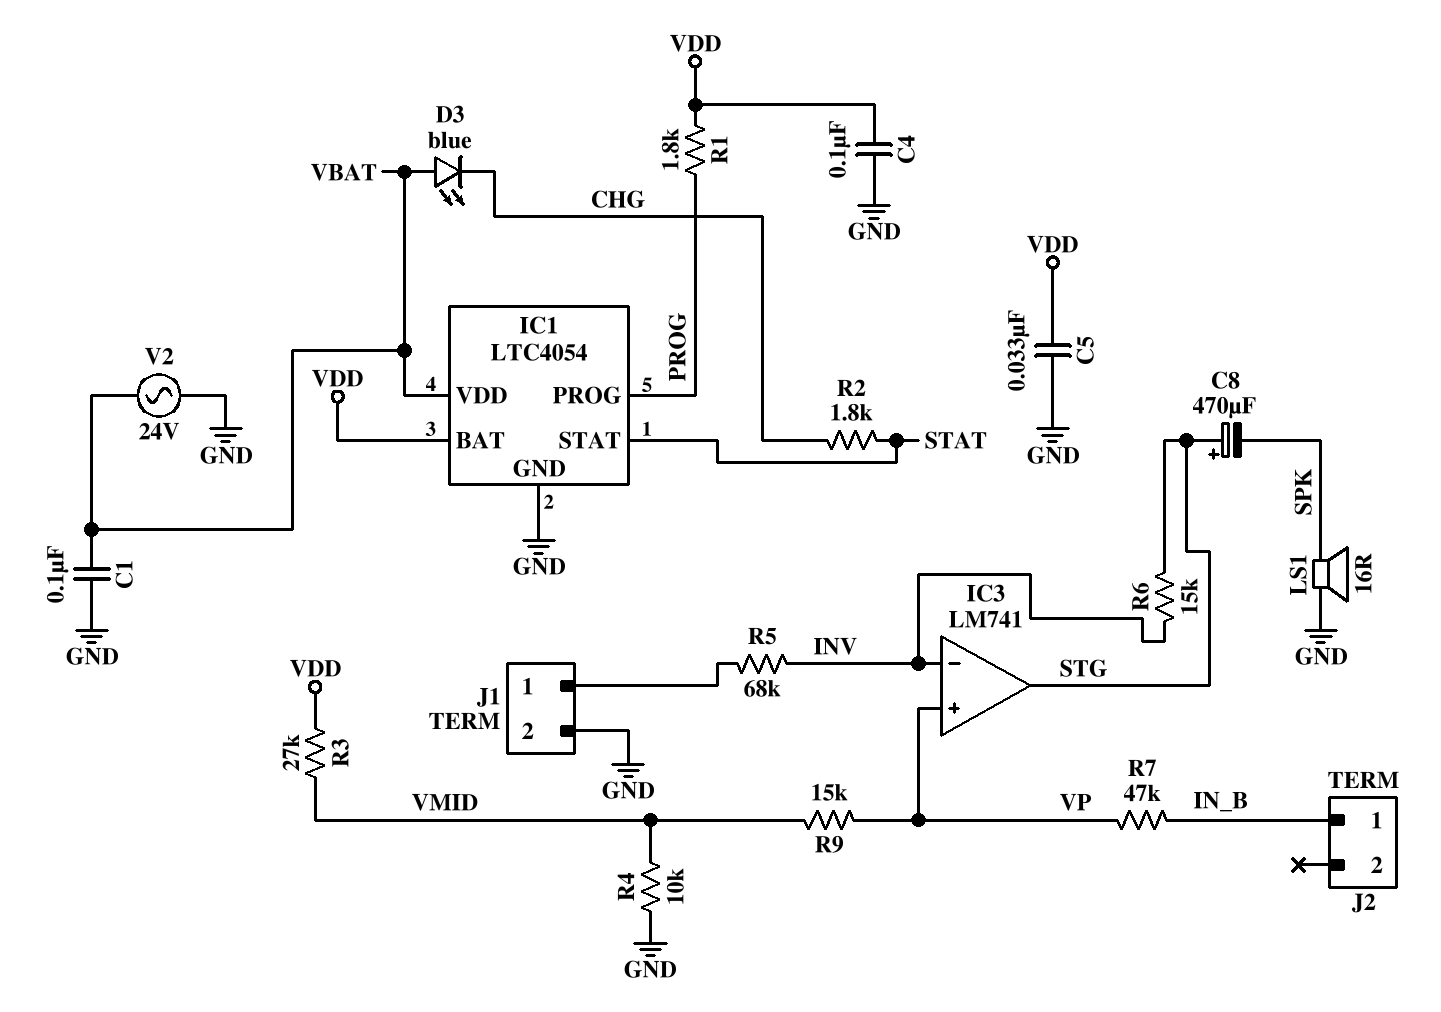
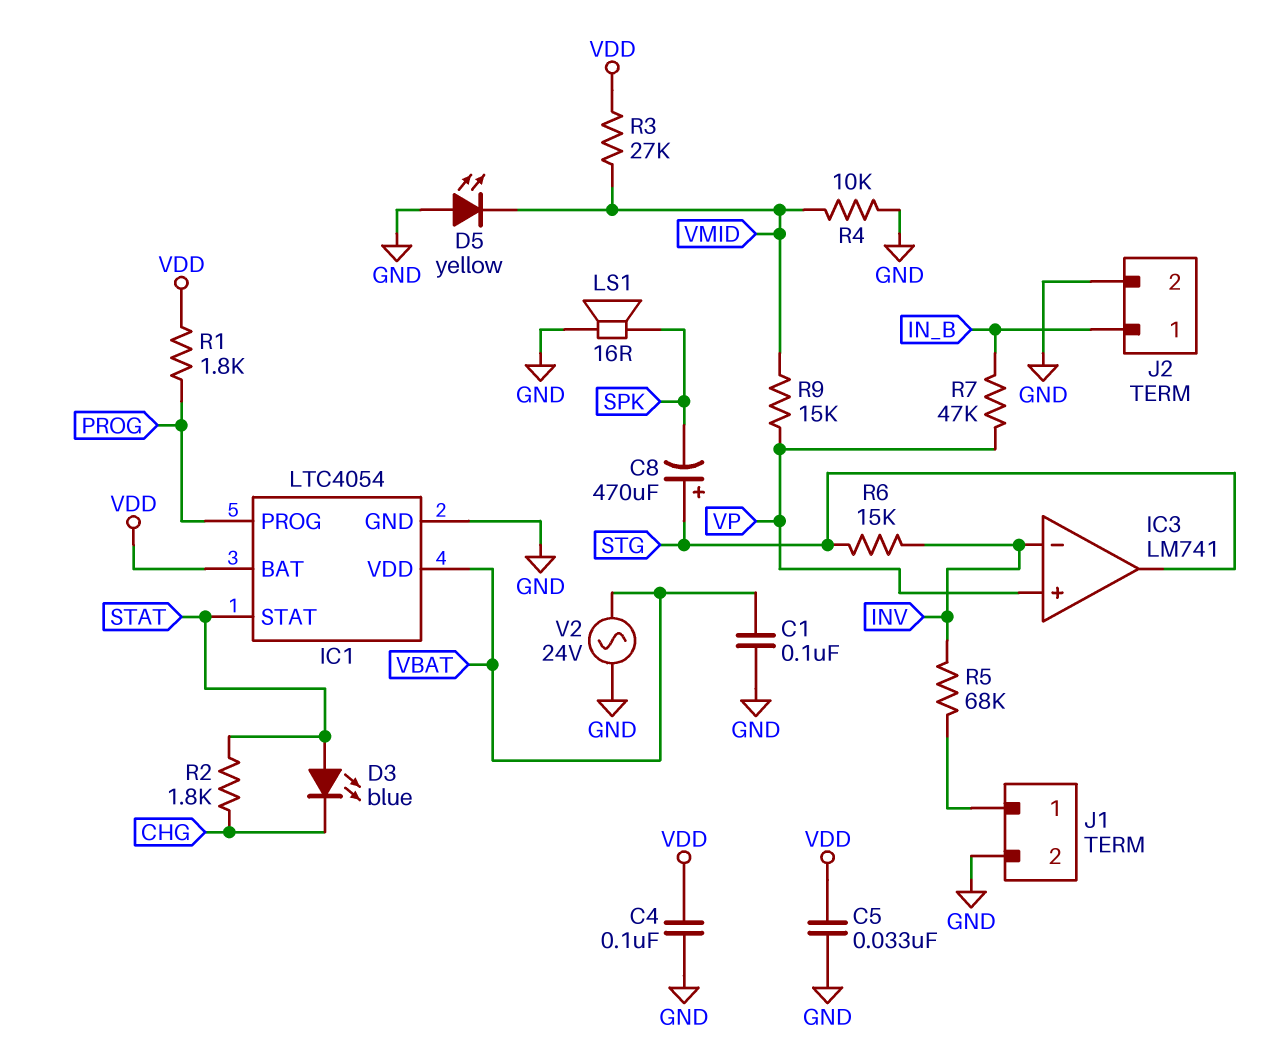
D3: LED blue (A VBAT, K CHG) -> LED blue (A STAT, K CHG)
D5: none -> LED yellow (A GND, K VMID)
J2 pin 2: none -> GND

